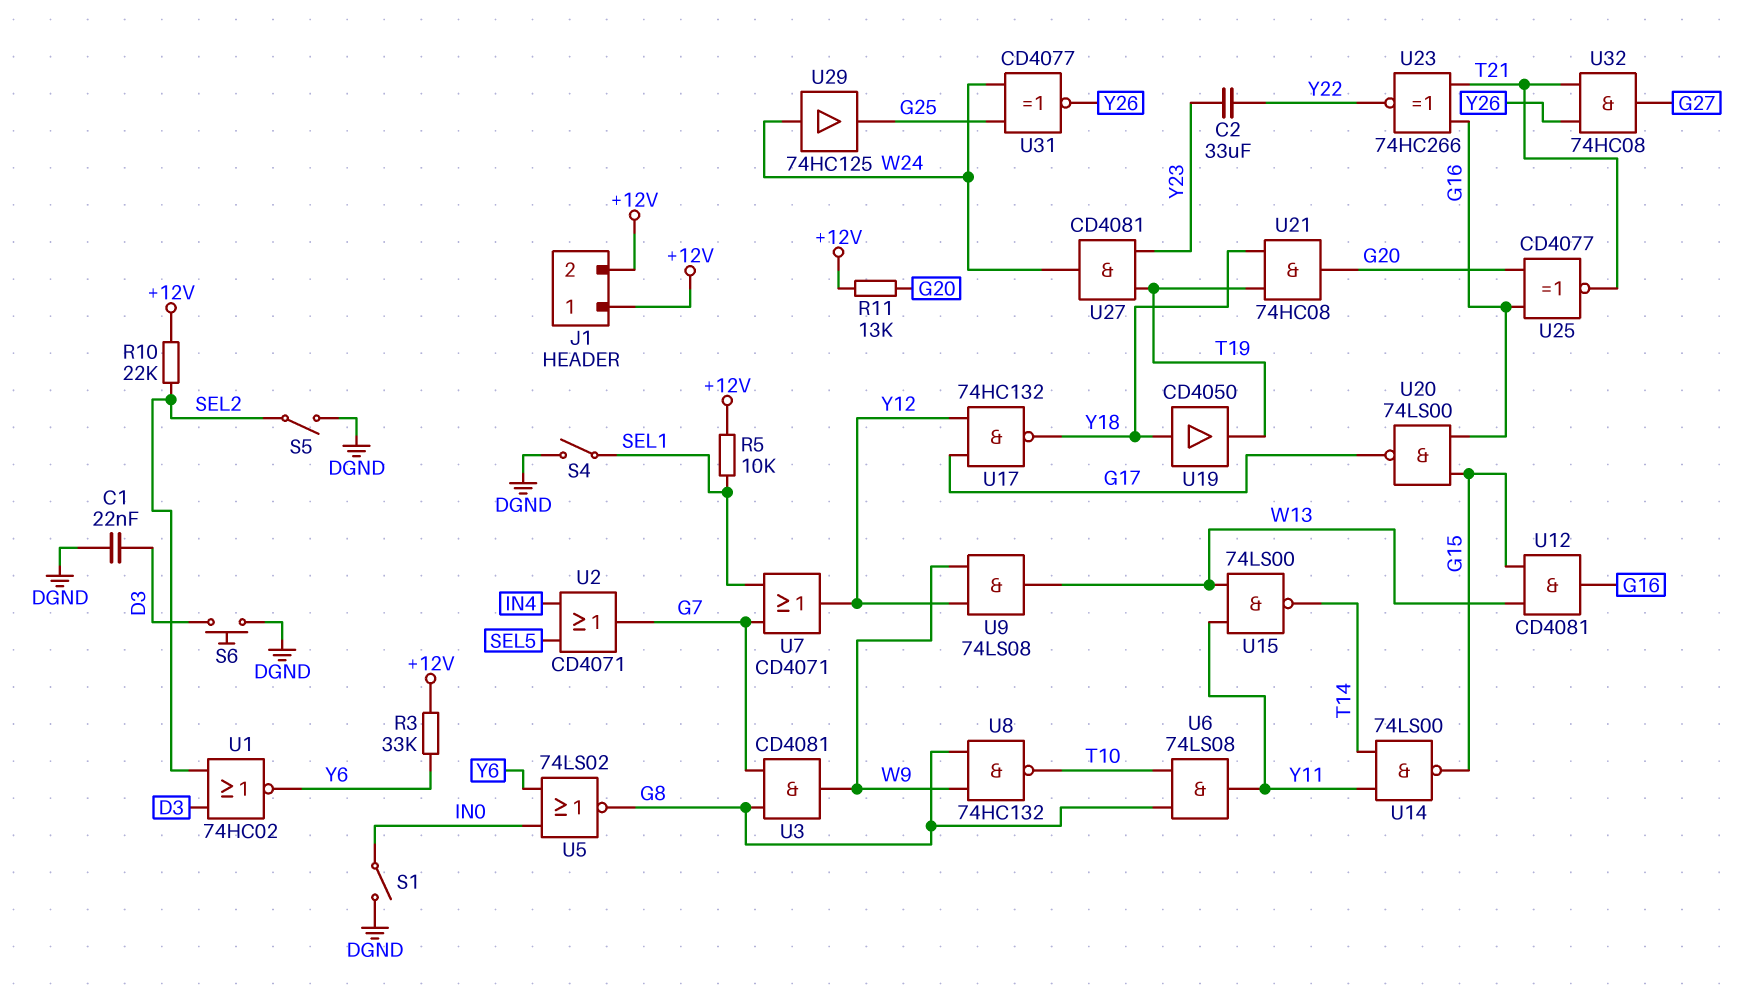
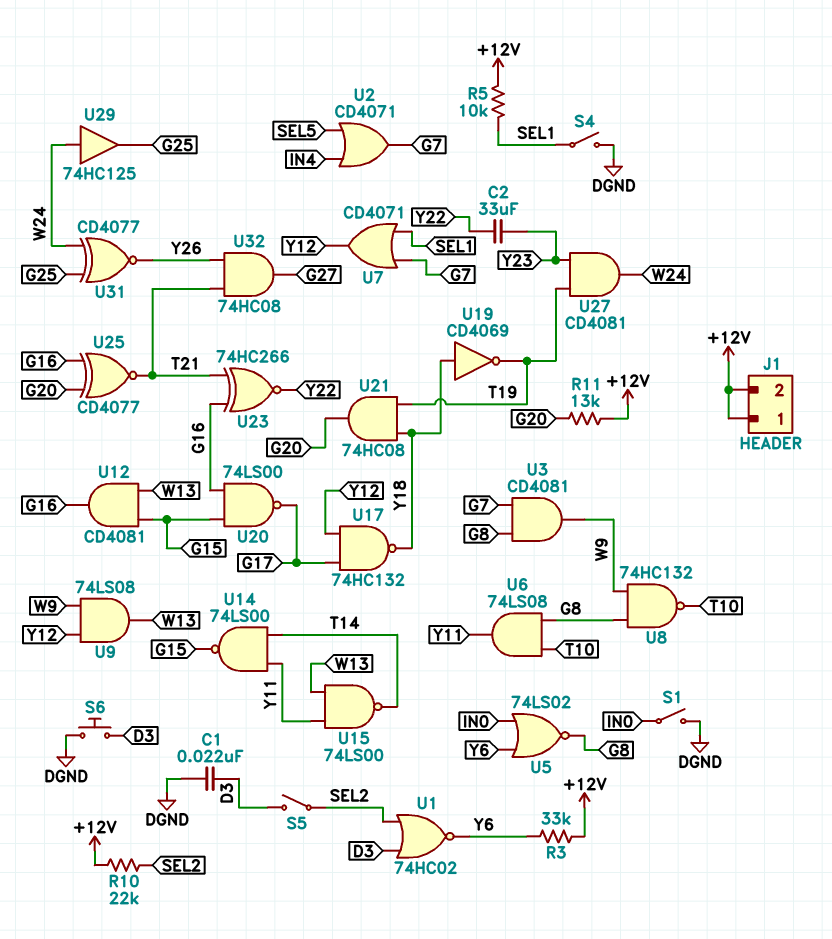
S5: switch (DGND, SEL2) -> switch (D3, SEL2)
U19: buffer CD4050 (in Y18, out T19) -> NOT CD4069 (in Y18, out T19)

